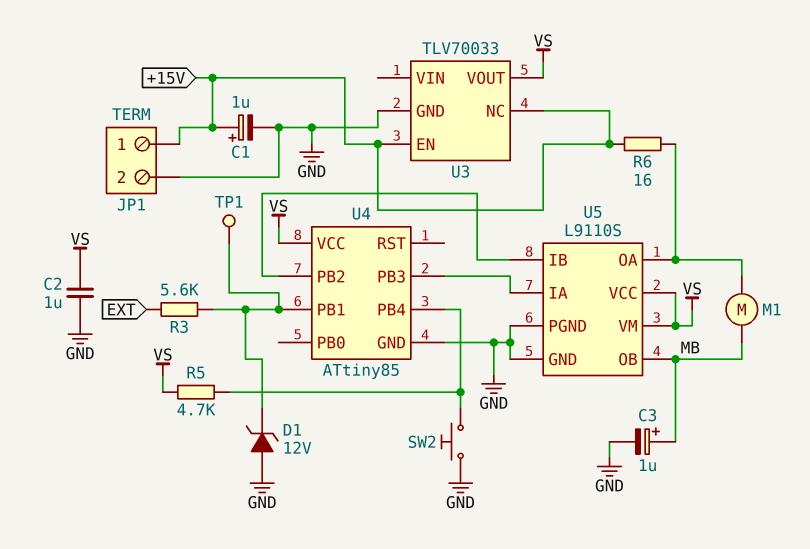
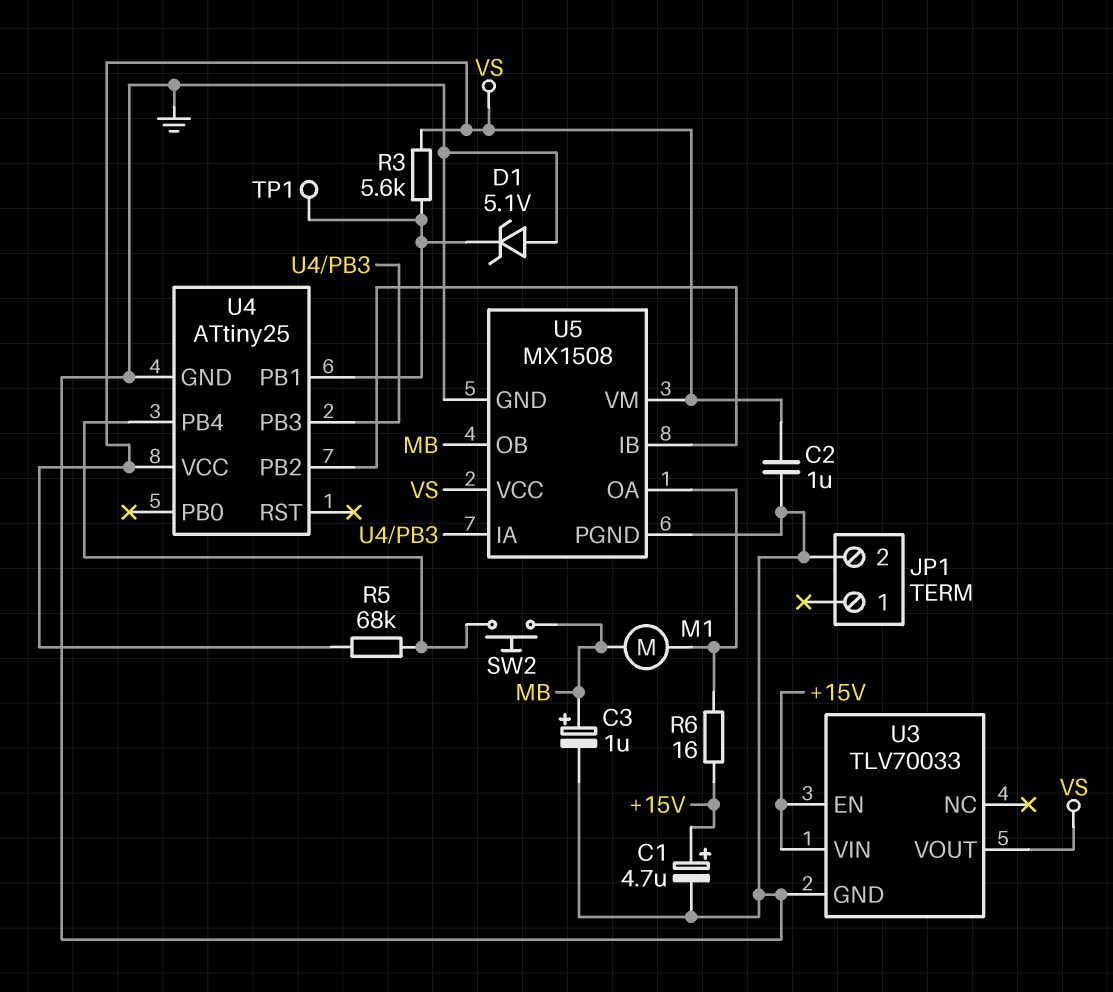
C1: 1uF (plus +15V, minus GND) -> 4.7uF (plus +15V, minus GND)
D1: zener 12V (A GND, K U4/PB1) -> zener 5.1V (A GND, K U4/PB1)
JP1 pin 1: +15V -> none
R3: 5.6k (EXT, U4/PB1) -> 5.6k (U4/PB1, VS)
R5: 4.7k (U4/PB4, VS) -> 68k (U4/PB4, VS)
SW2: button (GND, U4/PB4) -> button (MB, U4/PB4)
U3 pin NC: +15V -> none
U3 pin VIN: none -> +15V
U4: ATtiny85 -> ATtiny25
U5: L9110S -> MX1508

